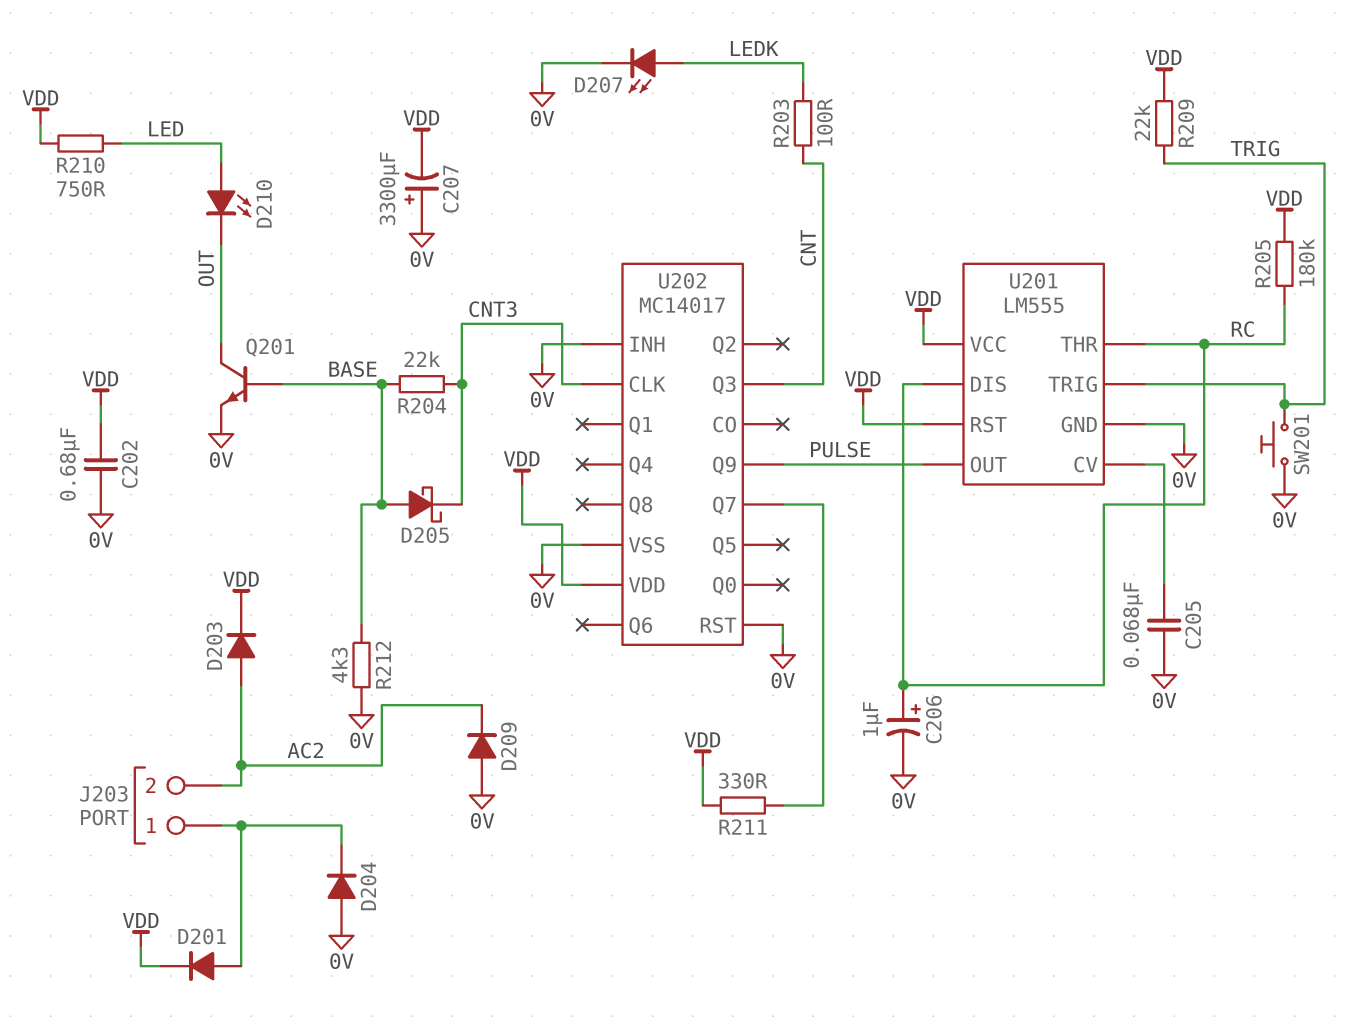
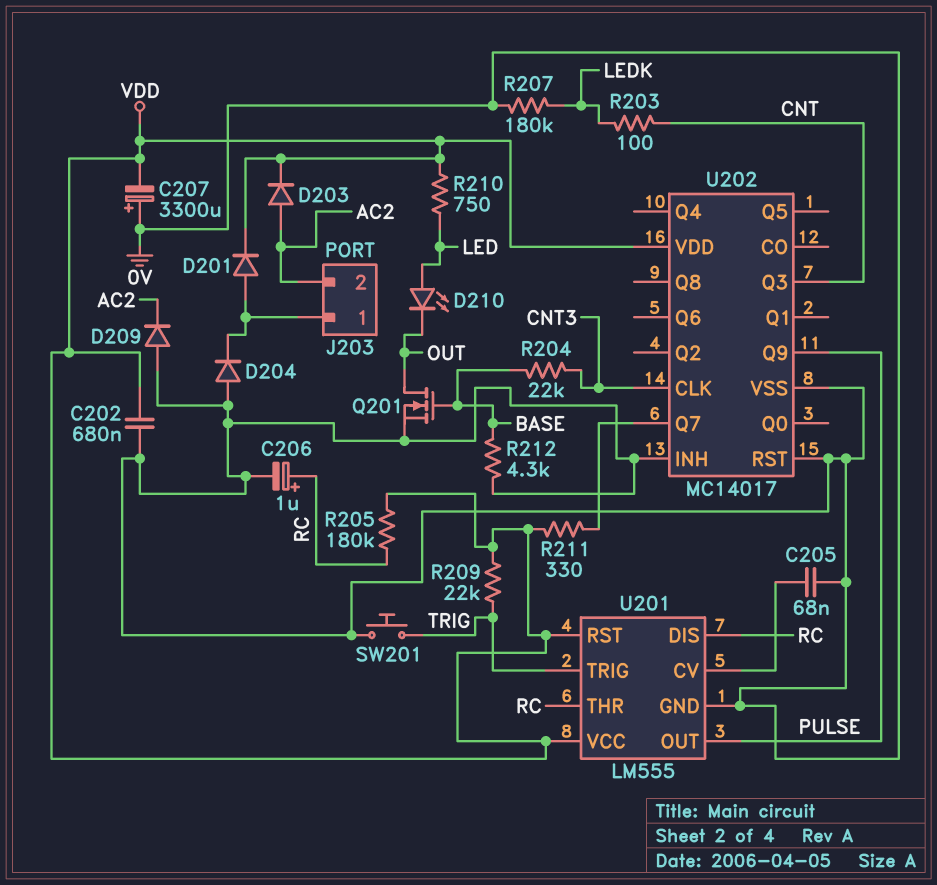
D205: schottky (A BASE, K CNT3) -> none
D207: LED (A LEDK, K 0V) -> none
Q201: NPN (B BASE, C OUT, E 0V) -> NMOS (G BASE, D OUT, S 0V)
R207: none -> 180k (0V, LEDK)

